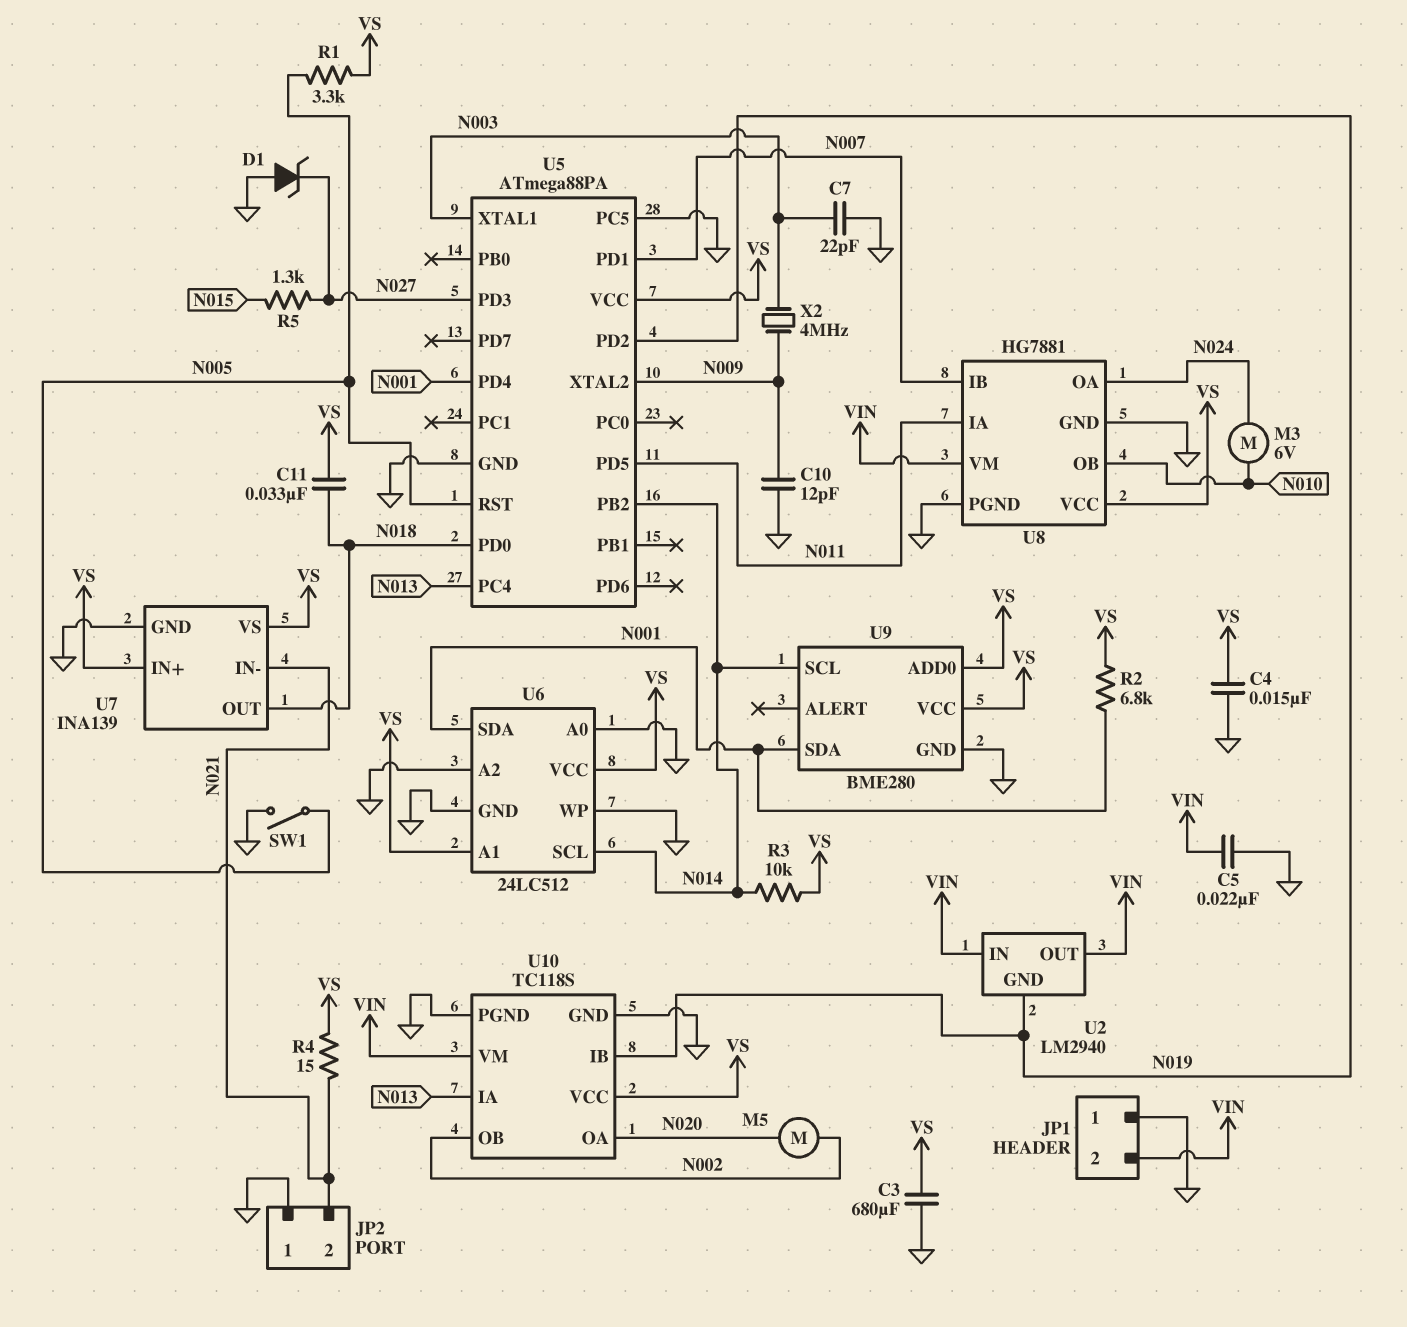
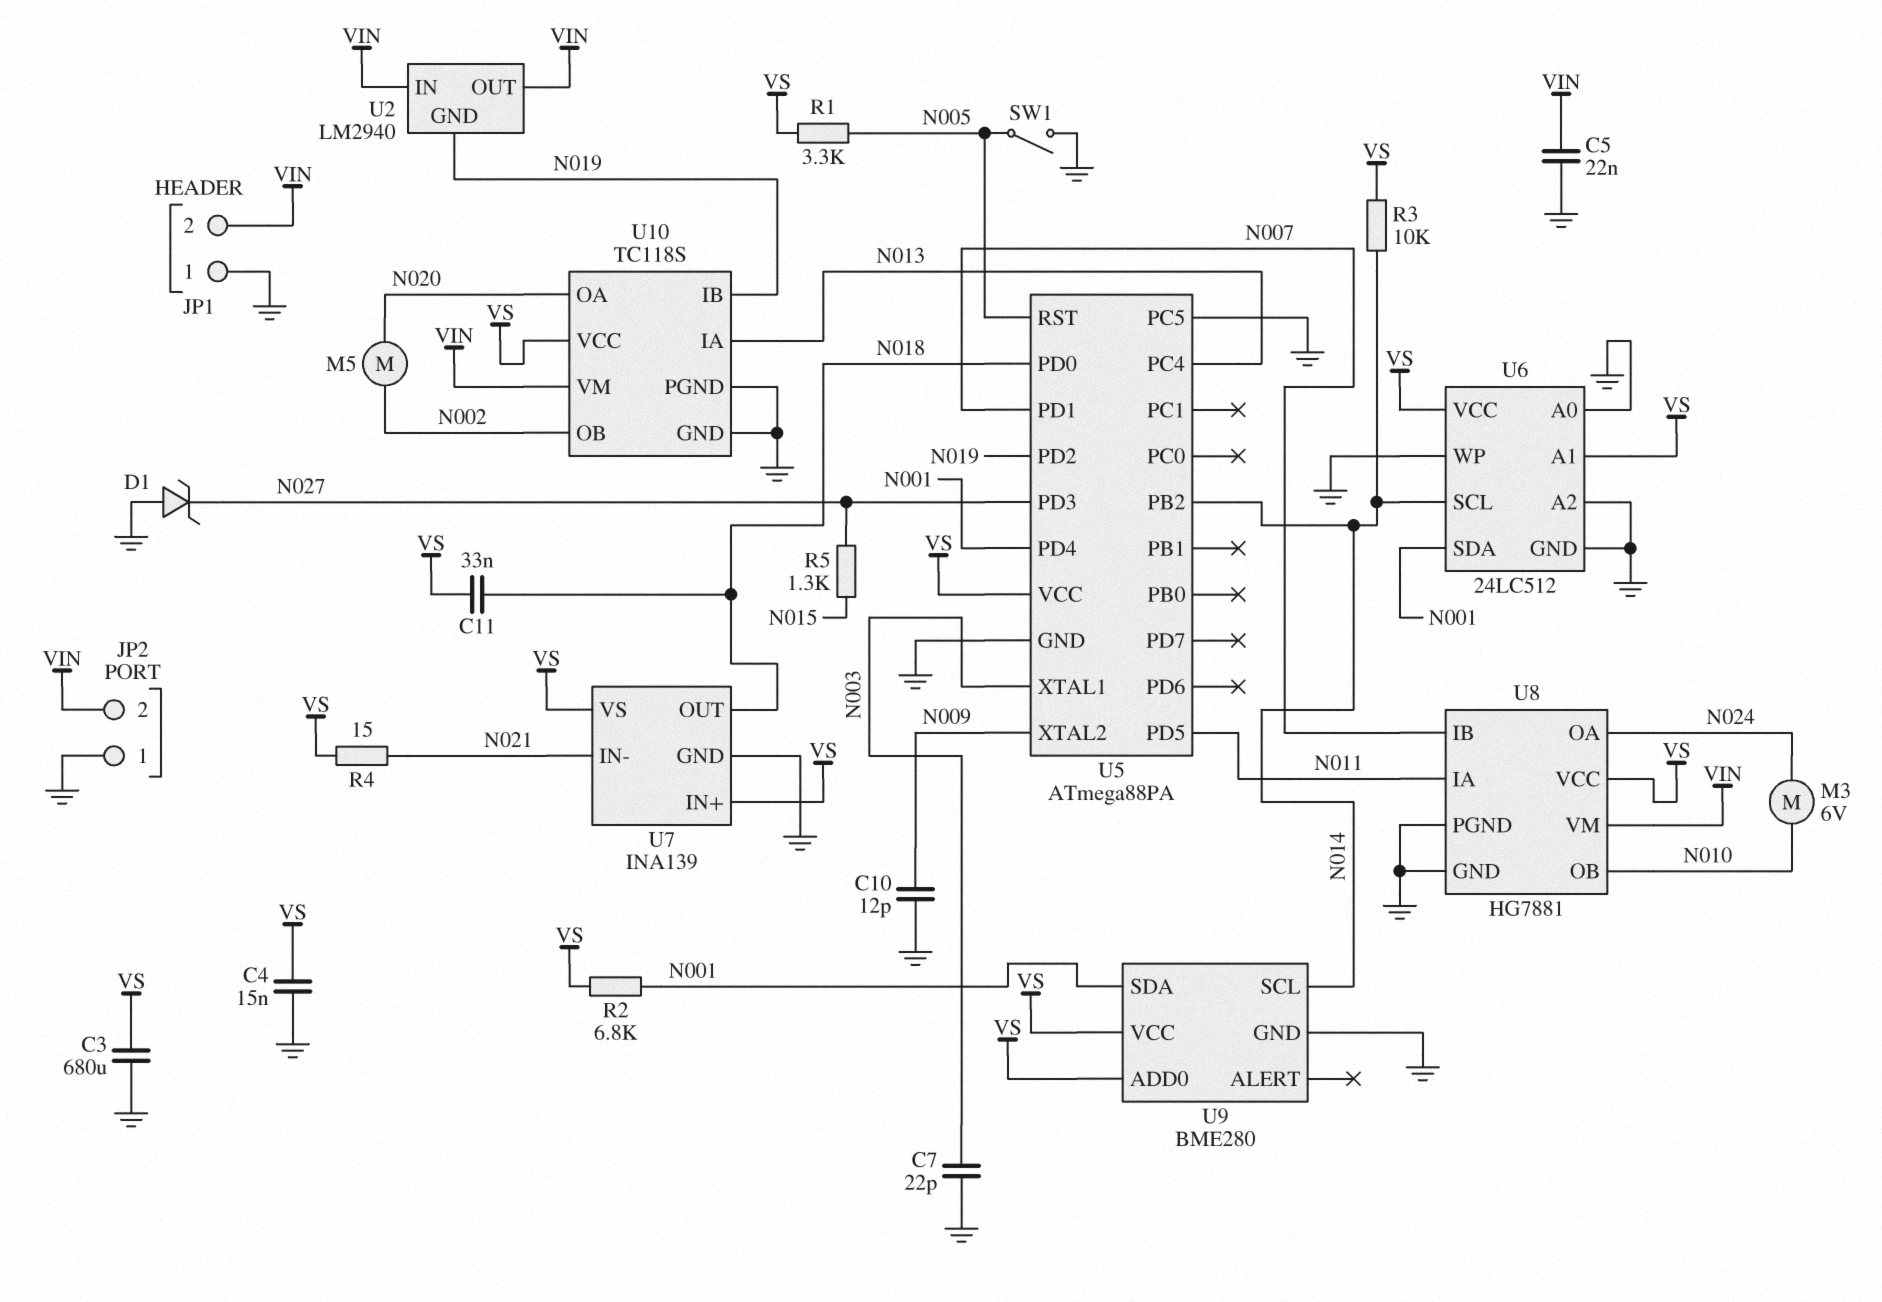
JP2 pin 2: N021 -> VIN
X2: 4MHz (N003, N009) -> none

